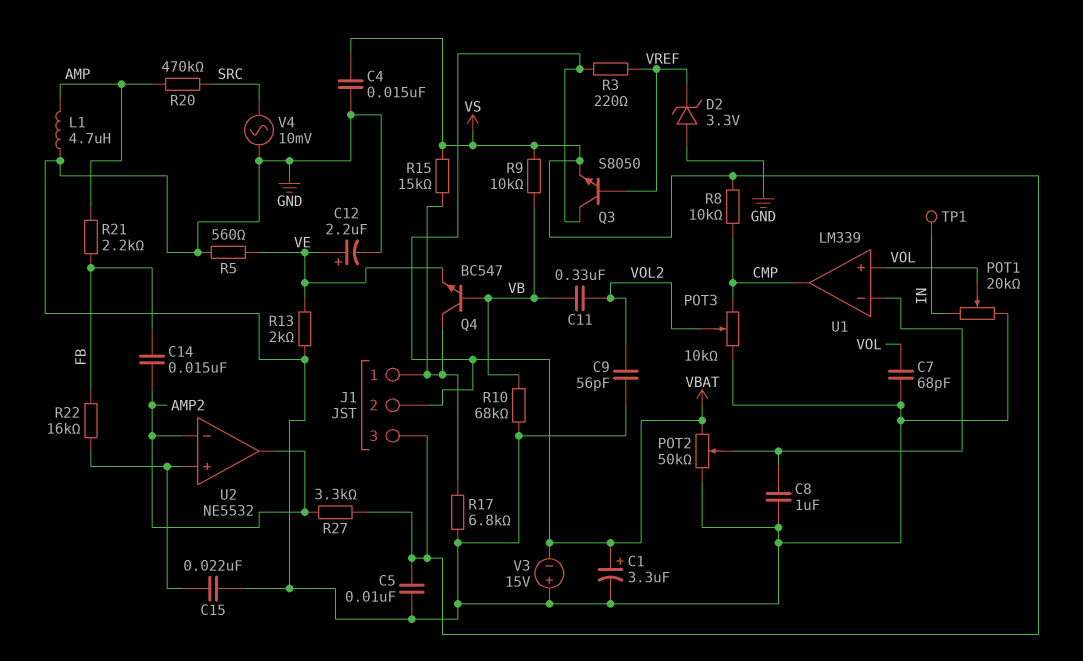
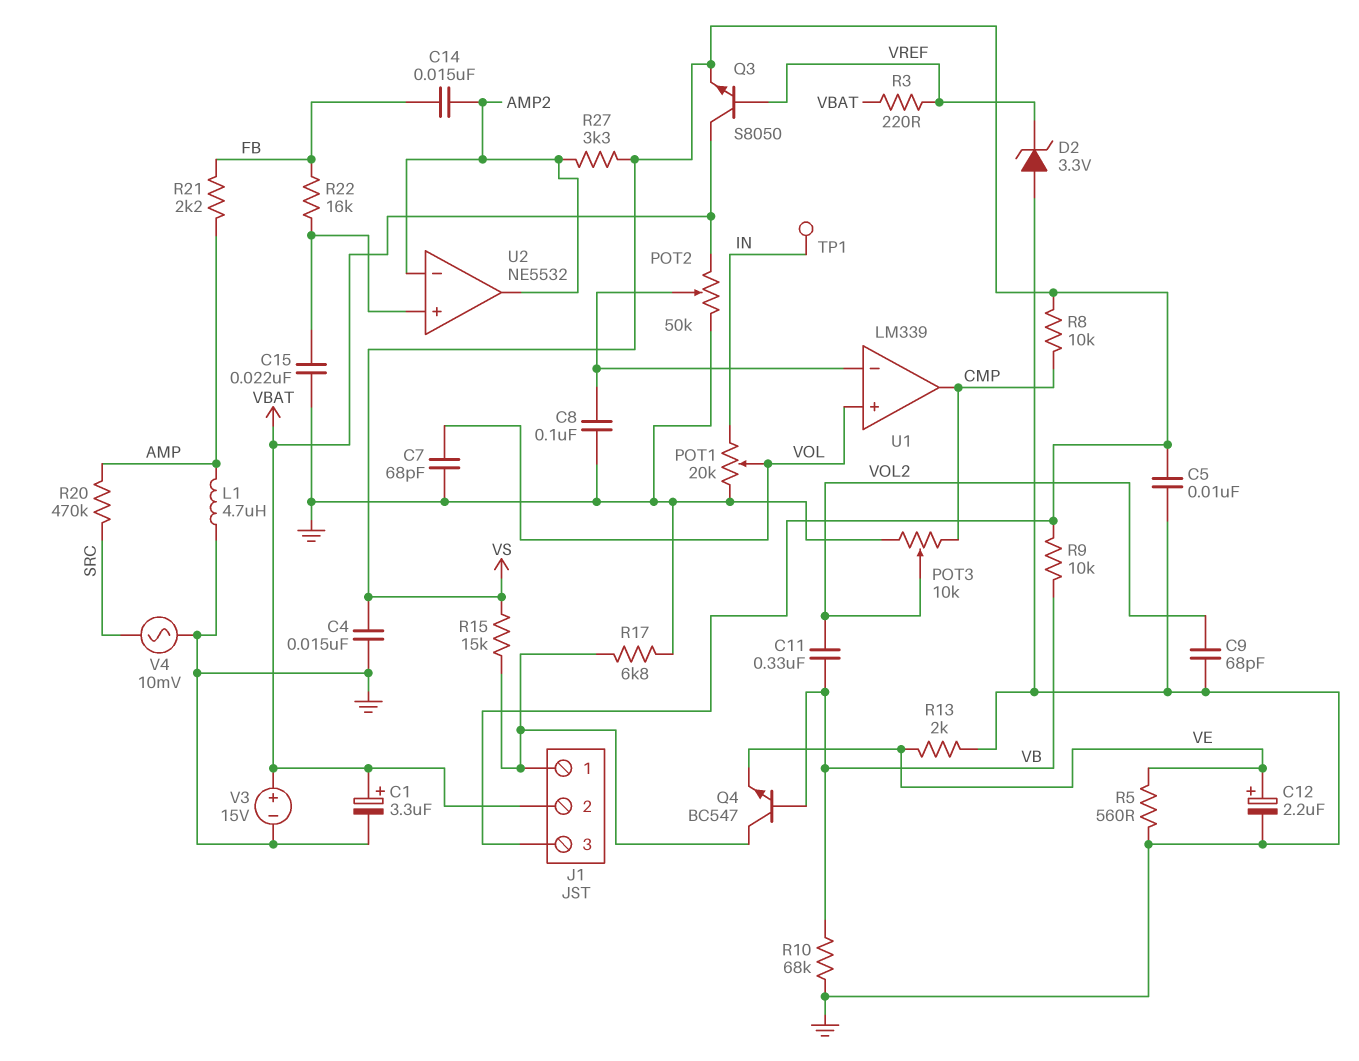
C8: 1uF (GND, U1/in-) -> 100nF (GND, U1/in-)
C9: 56pF (GND, VOL2) -> 68pF (GND, VOL2)
V3: 15V (plus GND, minus VBAT) -> 15V (plus VBAT, minus GND)

